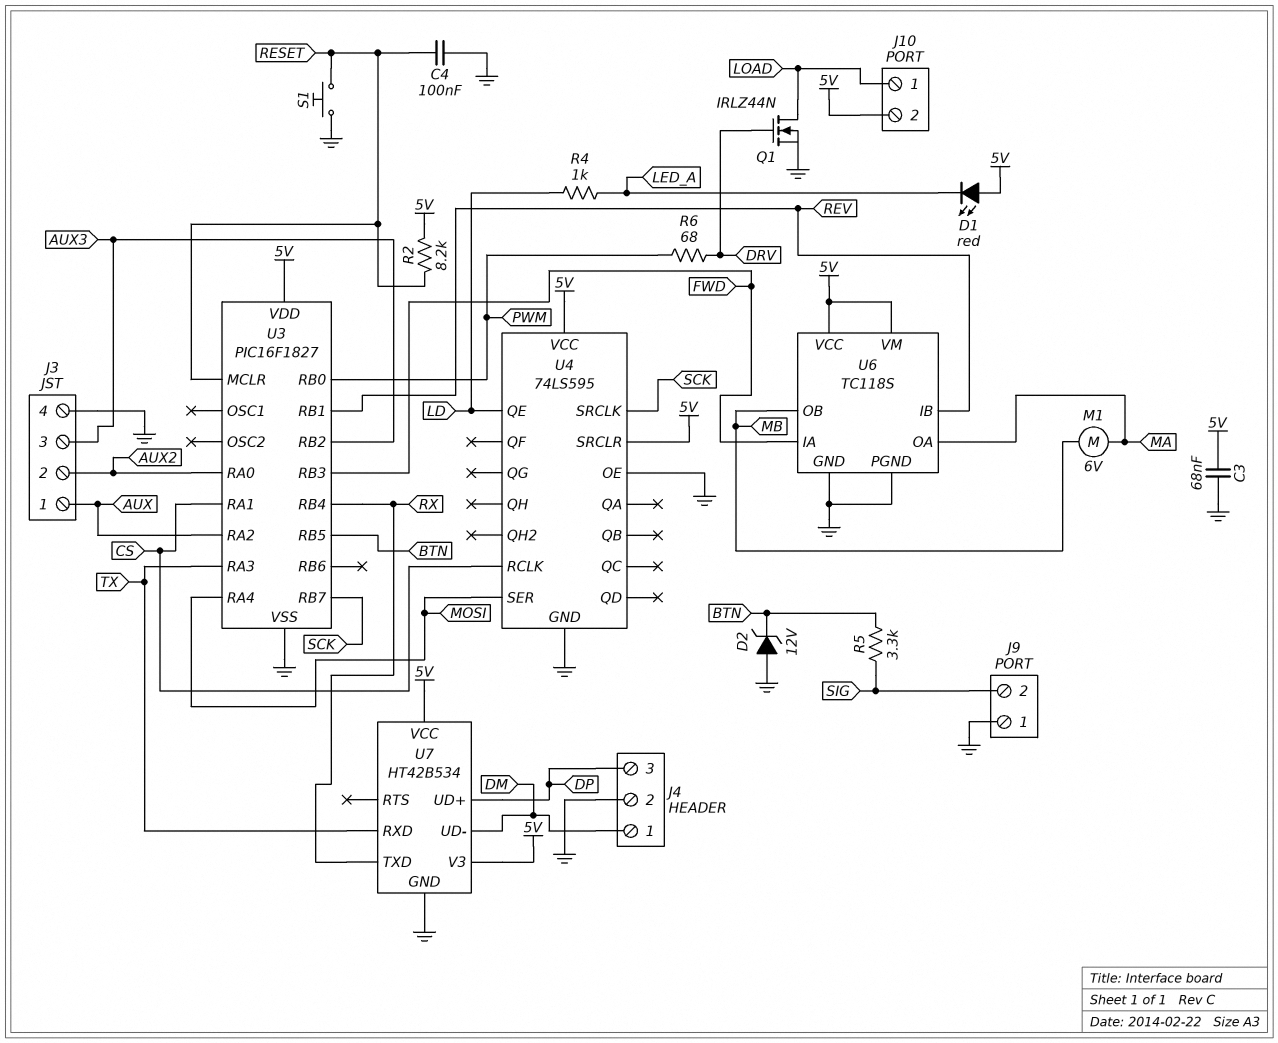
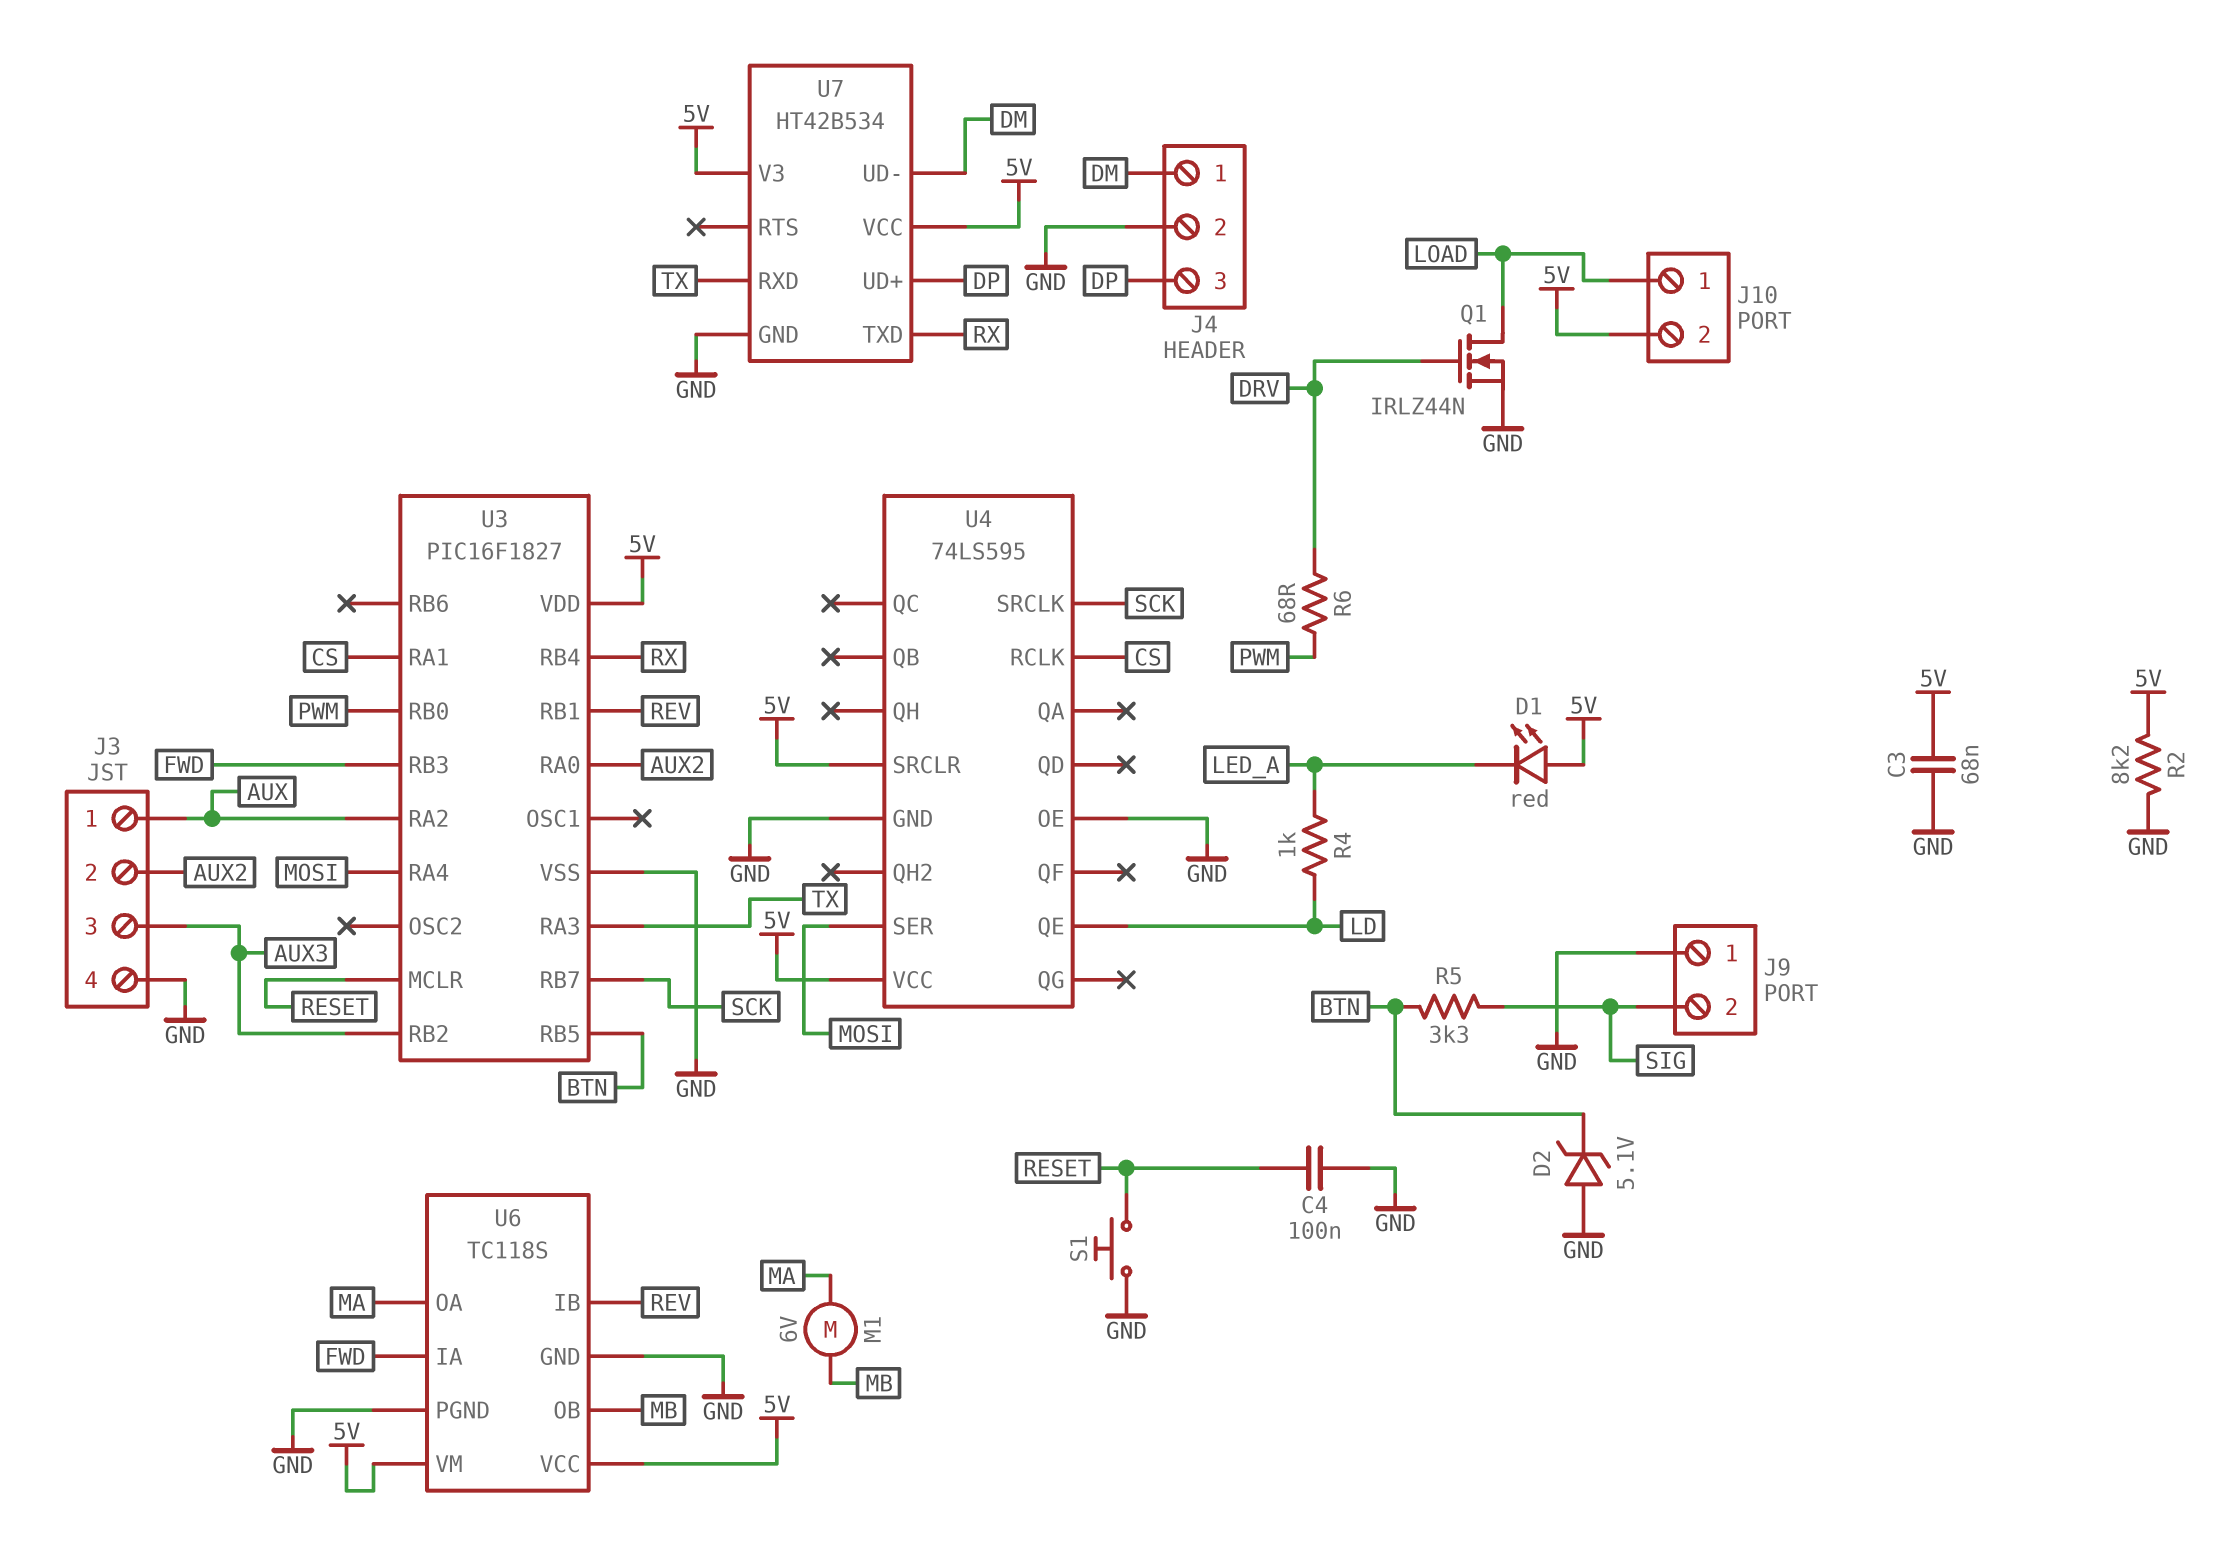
D2: zener 12V (A GND, K BTN) -> zener 5.1V (A GND, K BTN)
R2: 8.2k (5V, RESET) -> 8.2k (5V, GND)

